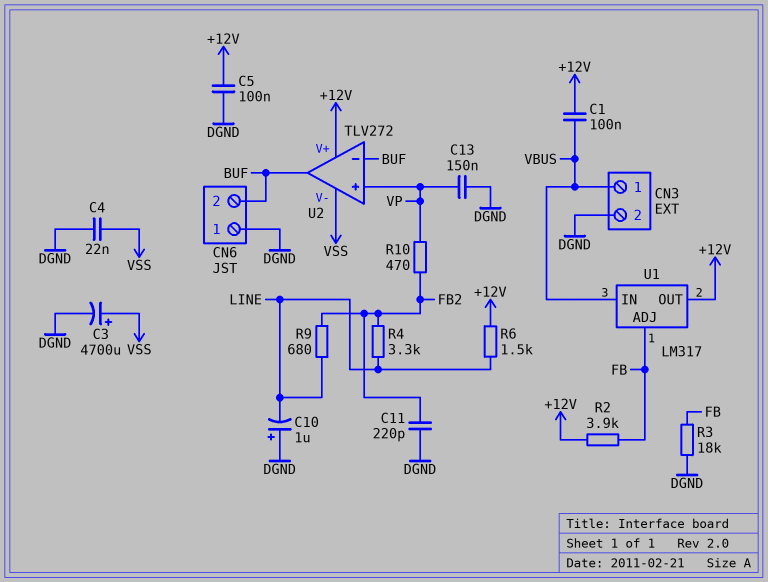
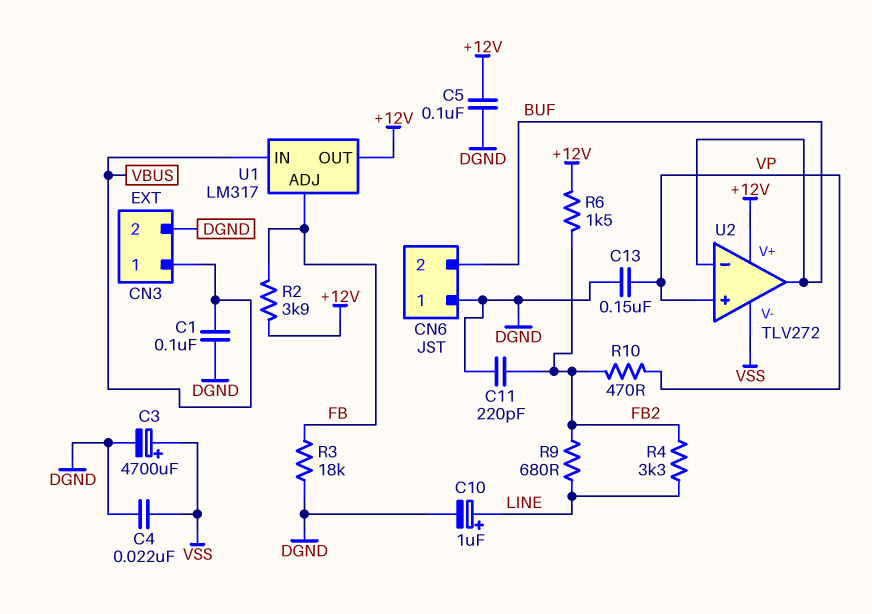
C1: 100nF (+12V, VBUS) -> 100nF (DGND, VBUS)
C10: 1uF (plus DGND, minus LINE) -> 1uF (plus LINE, minus DGND)
R6: 1.5k (+12V, LINE) -> 1.5k (+12V, FB2)

